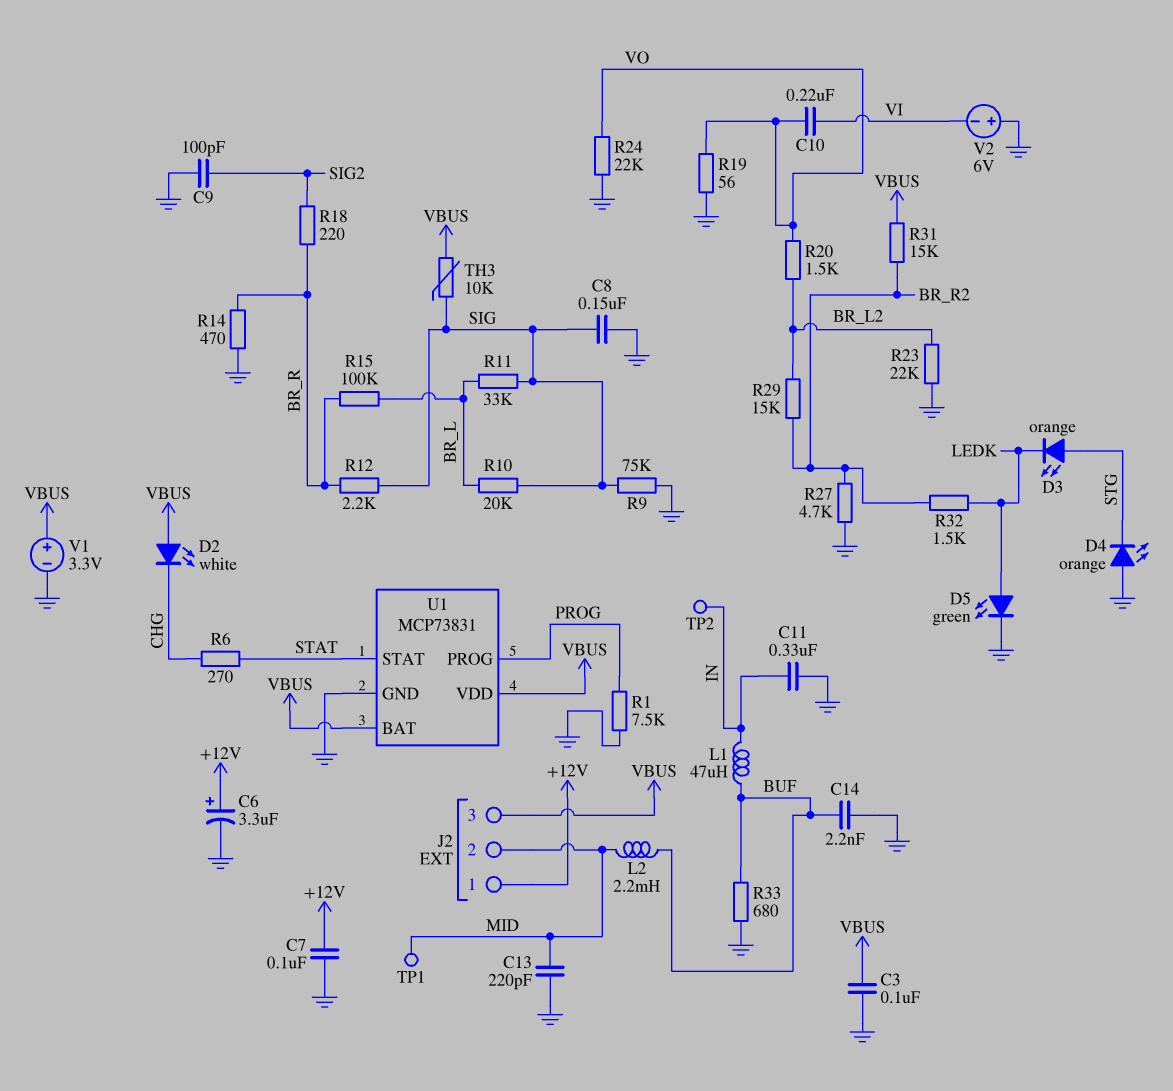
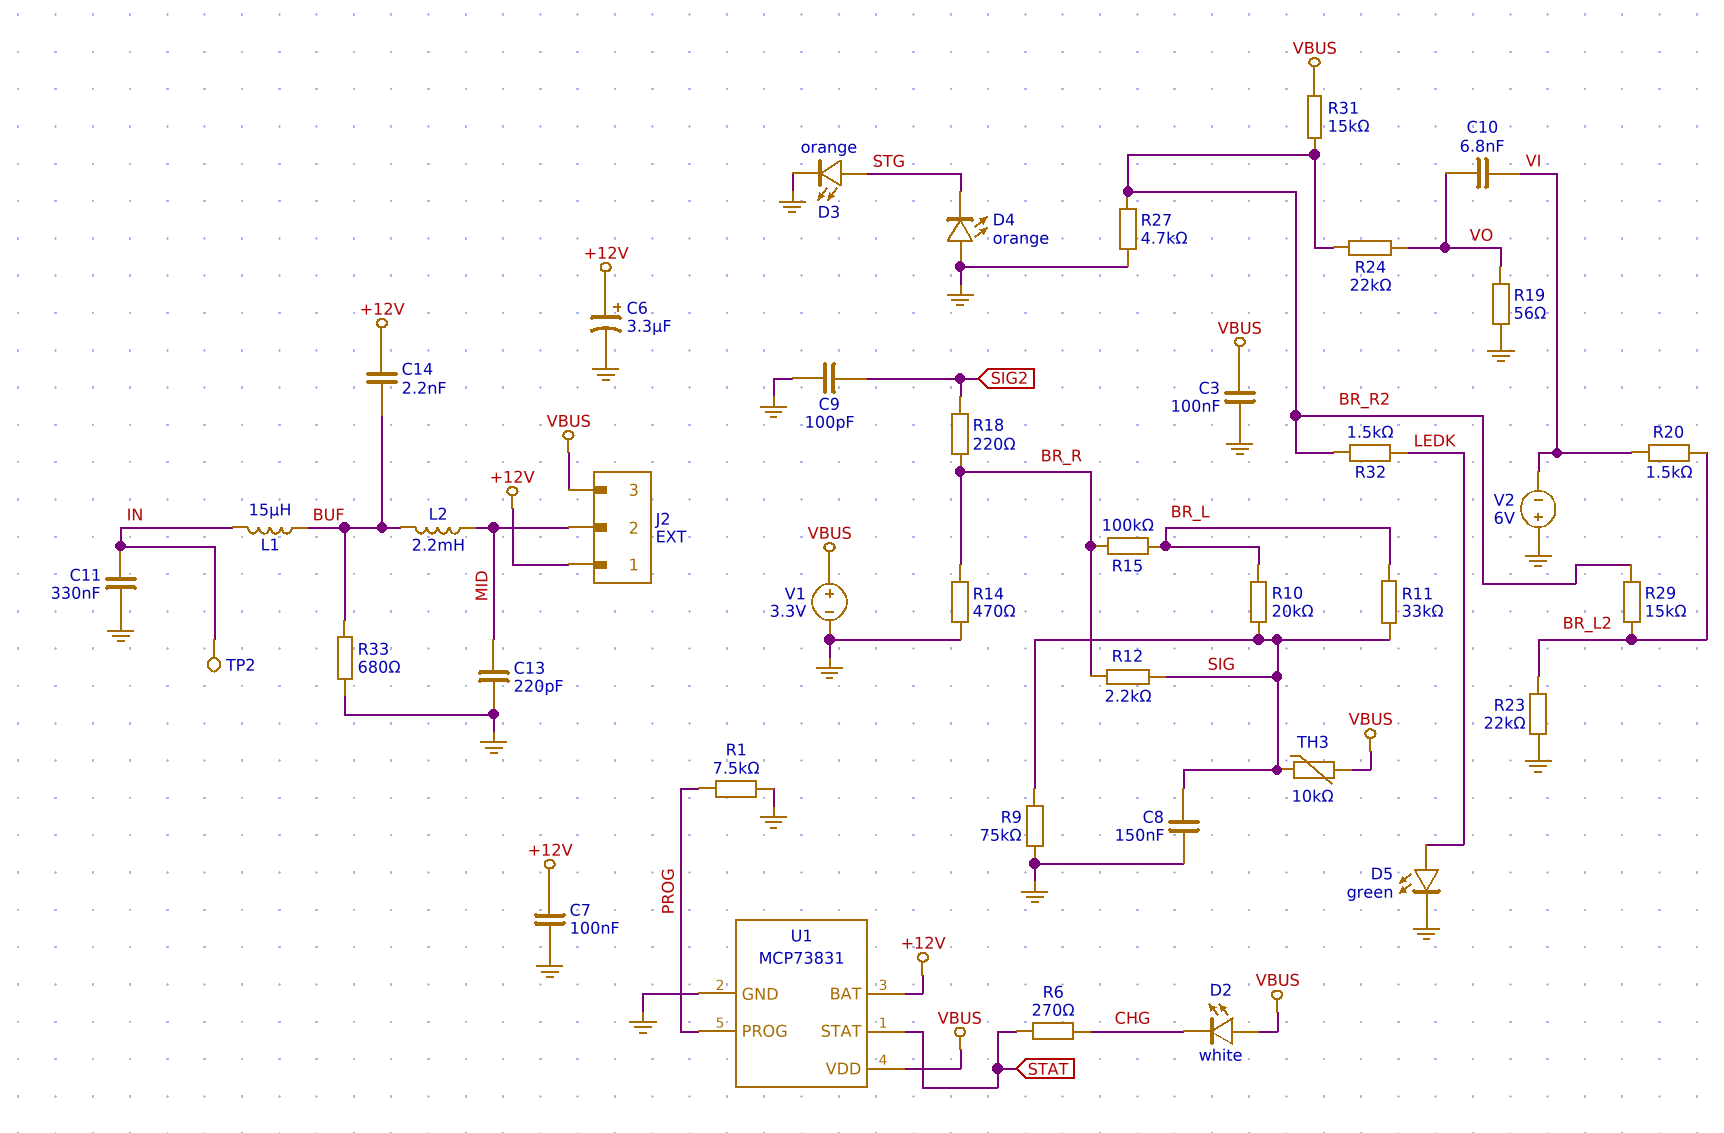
C10: 220nF (VI, VO) -> 6.8nF (VI, VO)
C14: 2.2nF (BUF, GND) -> 2.2nF (+12V, BUF)
D3: LED orange (A STG, K LEDK) -> LED orange (A STG, K GND)
L1: 47uH (BUF, IN) -> 15uH (BUF, IN)
R20: 1.5k (BR_L2, VO) -> 1.5k (BR_L2, VI)
R24: 22k (GND, VO) -> 22k (BR_R2, VO)
TP1: test point (MID) -> none
U1 pin BAT: VBUS -> +12V

